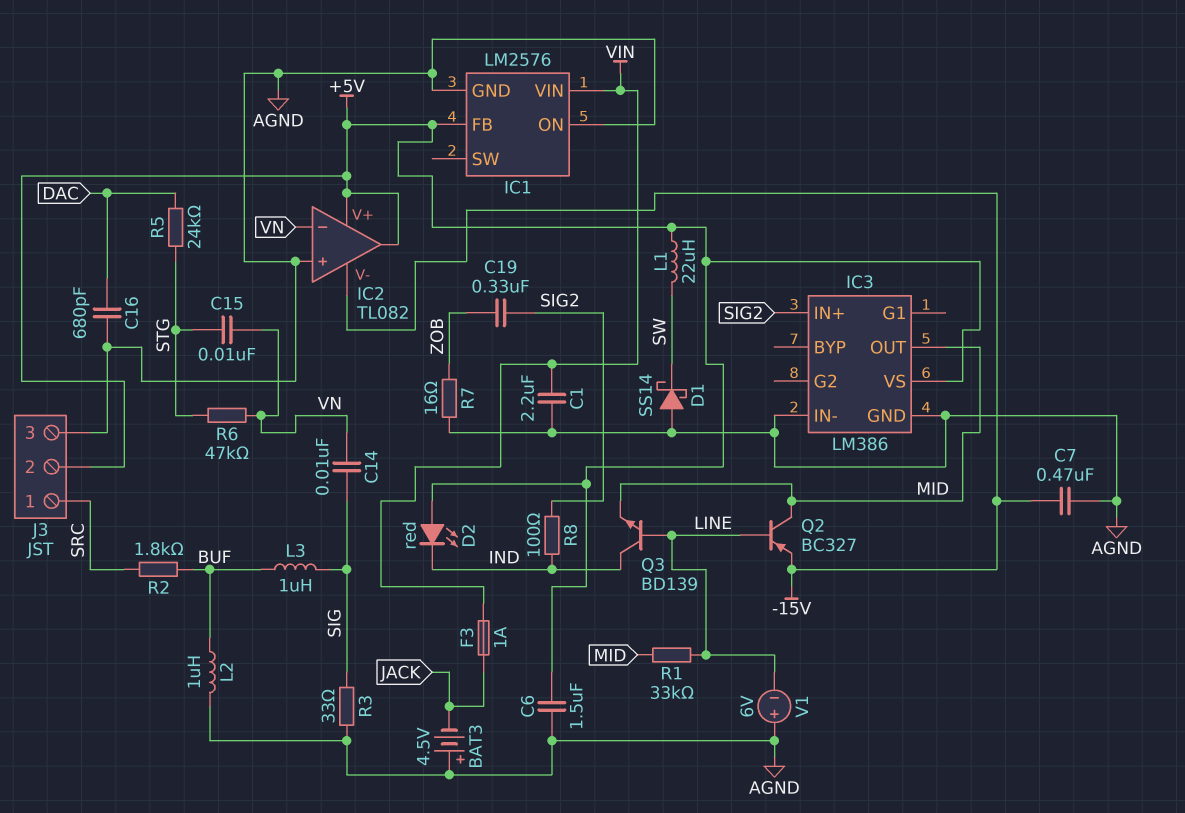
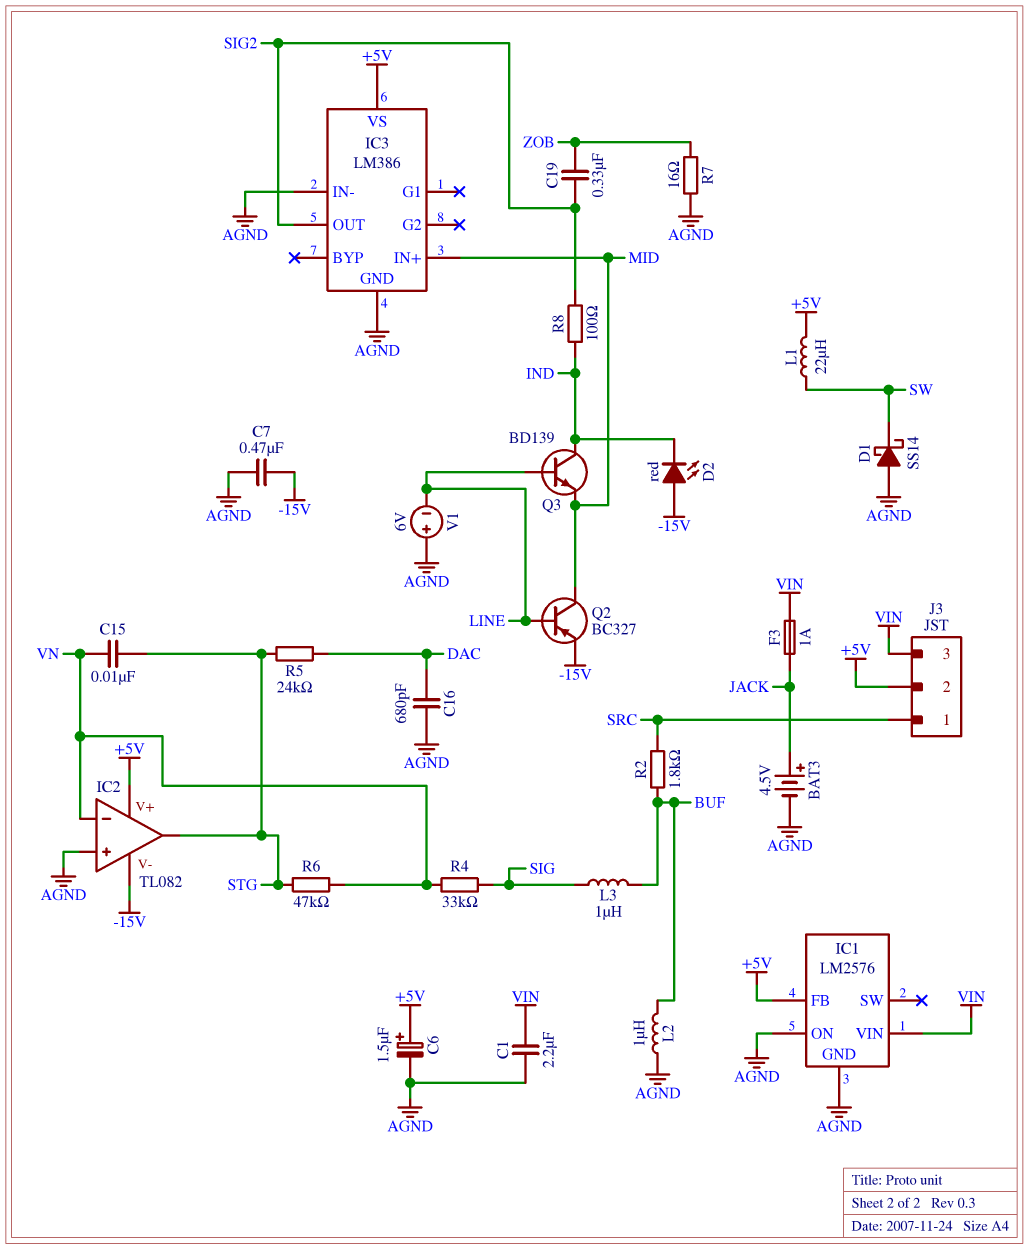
BAT3: 4.5V (plus AGND, minus JACK) -> 4.5V (plus JACK, minus AGND)
C6: 1.5uF (+5V, AGND) -> 1.5uF (plus +5V, minus AGND)
C14: 10nF (SIG, VN) -> none
D2: LED red (A +5V, K IND) -> LED red (A -15V, K IND)
IC2 pin out: +5V -> STG
IC3 pin IN+: SIG2 -> MID
IC3 pin OUT: MID -> SIG2
J3 pin 3: AGND -> VIN
R1: 33k (LINE, MID) -> none
R3: 33 (AGND, SIG) -> none
R4: none -> 33k (SIG, VN)

